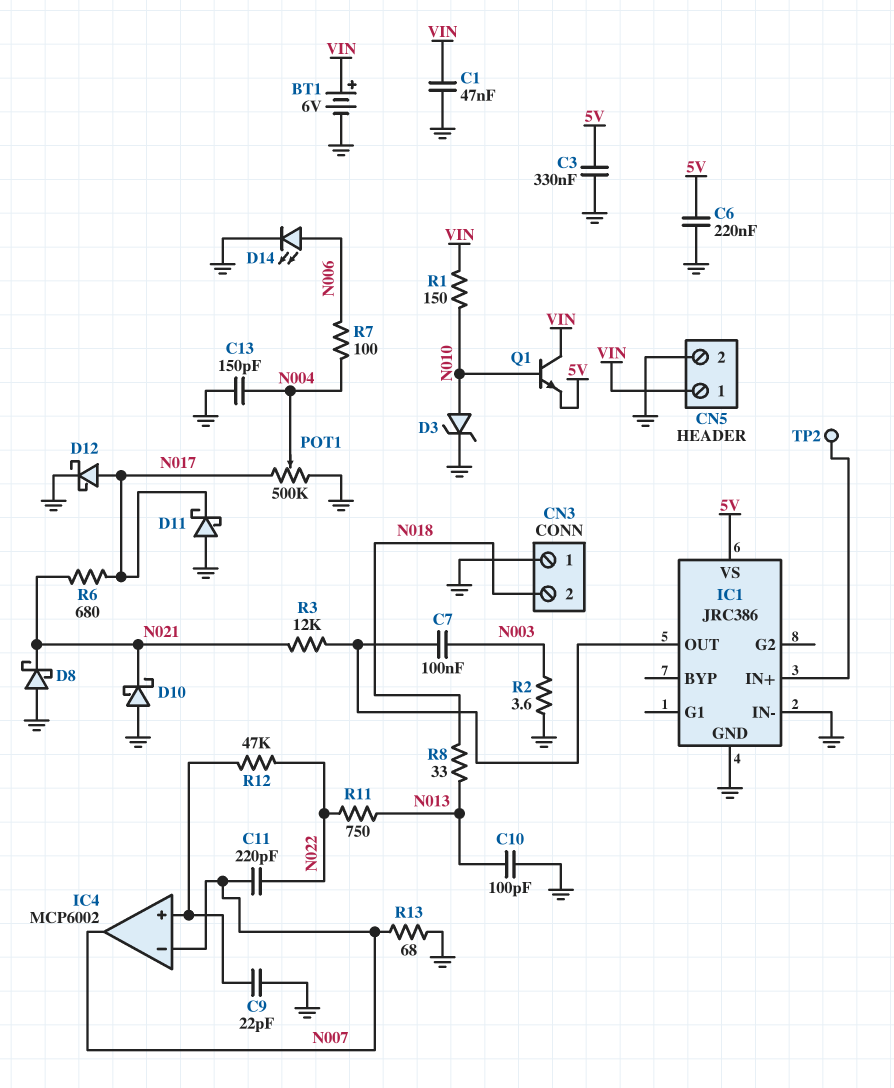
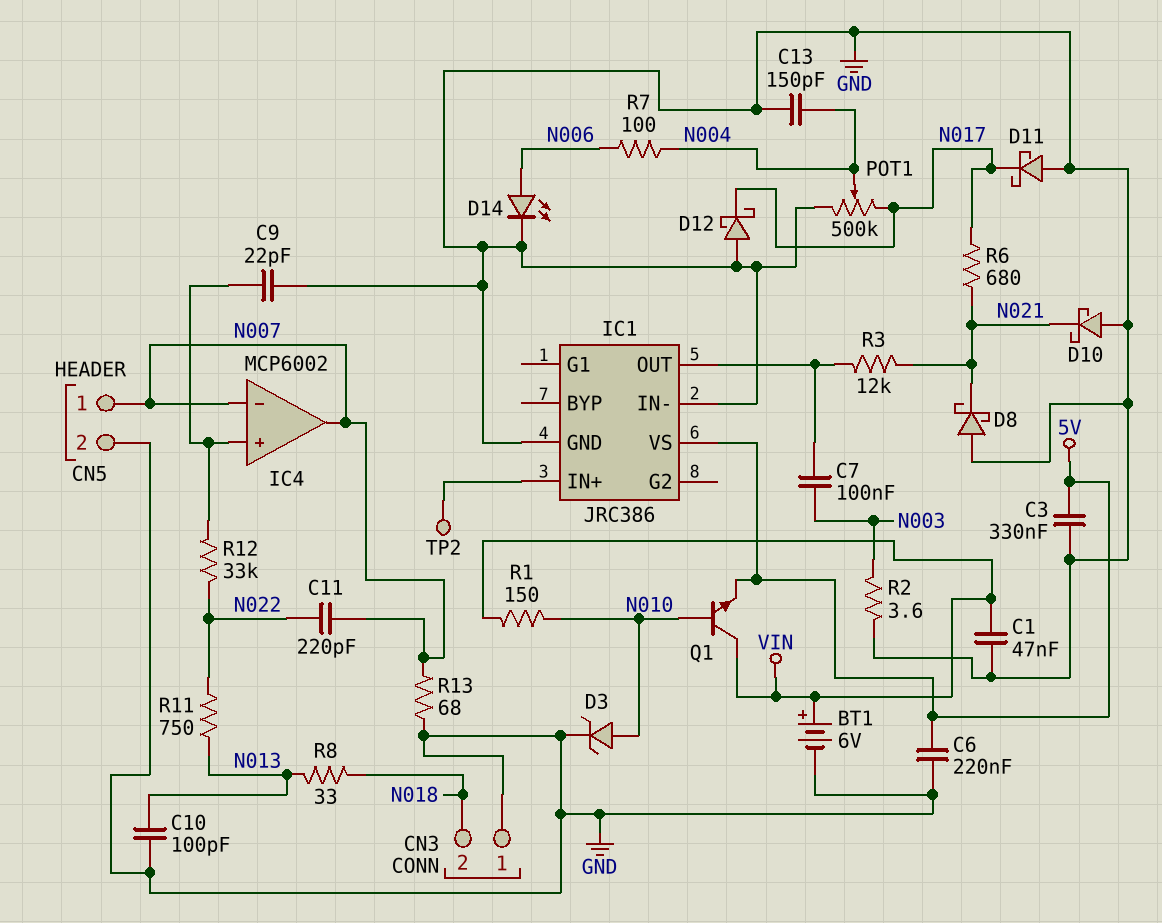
CN5 pin 1: VIN -> N007
D12: schottky (A N017, K GND) -> schottky (A GND, K N017)
R12: 47k (IC4/in+, N022) -> 33k (IC4/in+, N022)

